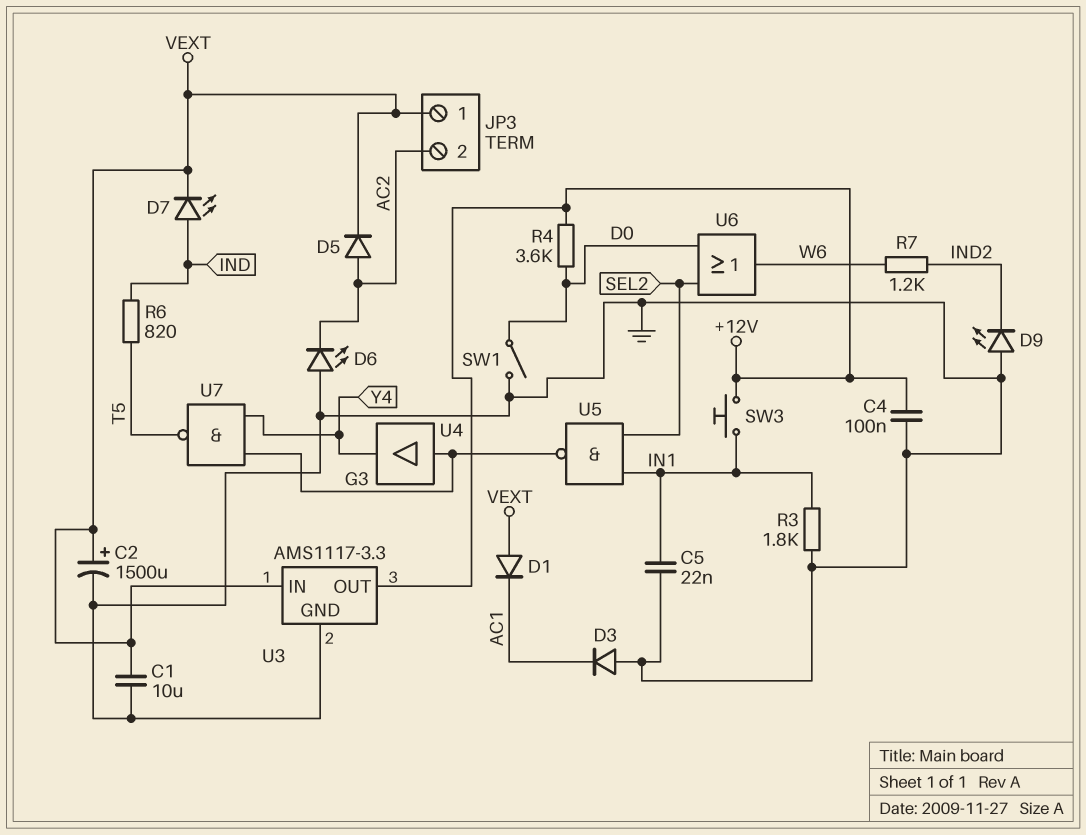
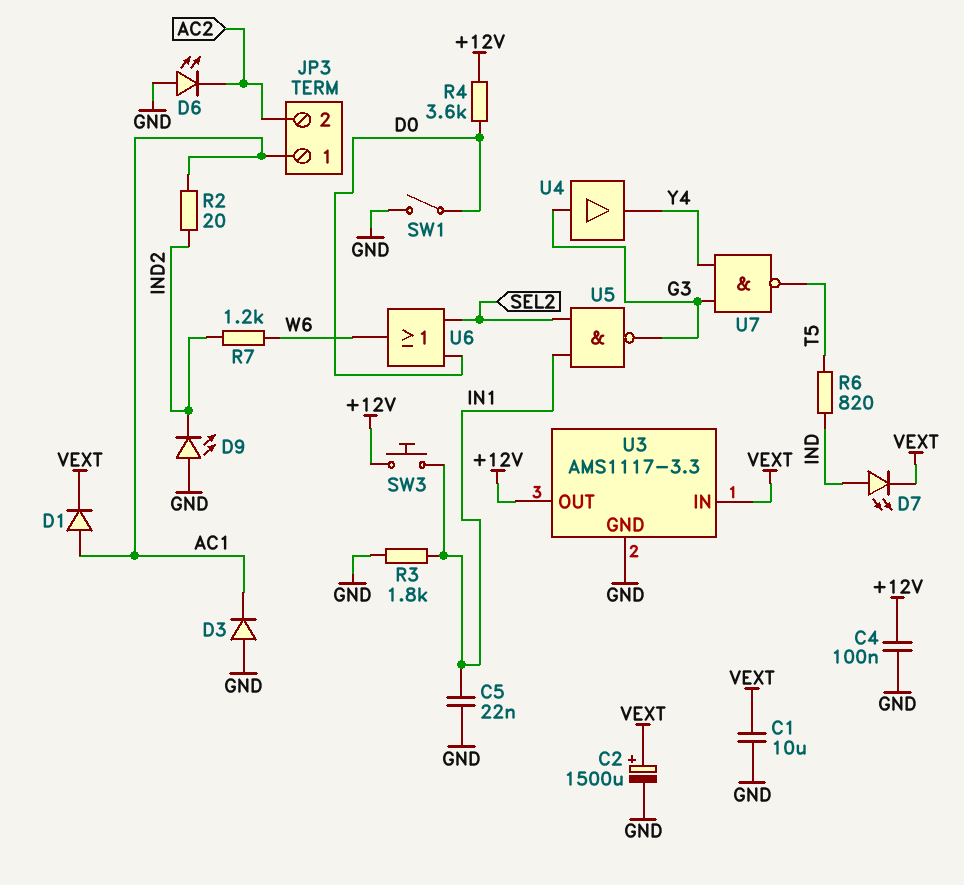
D1: diode (A VEXT, K AC1) -> diode (A AC1, K VEXT)
D5: diode (A AC2, K VEXT) -> none
JP3 pin 1: VEXT -> AC1
R2: none -> 20 (AC1, IND2)

